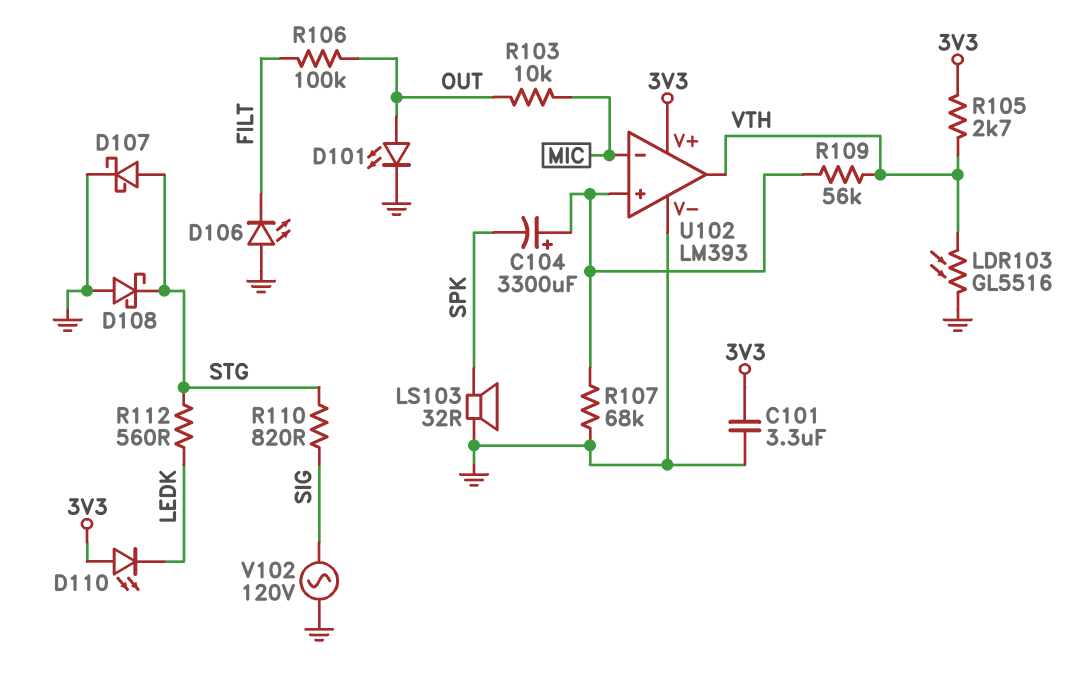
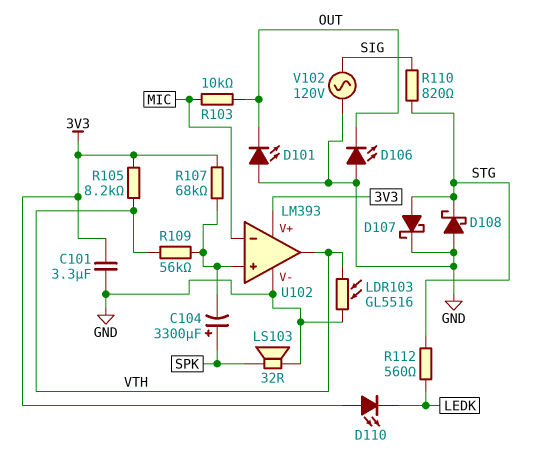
C104: 3300uF (plus U102/in+, minus SPK) -> 3300uF (plus SPK, minus U102/in+)
D101: LED (A OUT, K GND) -> LED (A GND, K OUT)
D106: LED (A GND, K FILT) -> LED (A GND, K OUT)
R105: 2.7k (3V3, VTH) -> 8.2k (3V3, VTH)
R106: 100k (FILT, OUT) -> none
R107: 68k (GND, U102/in+) -> 68k (3V3, U102/in+)

